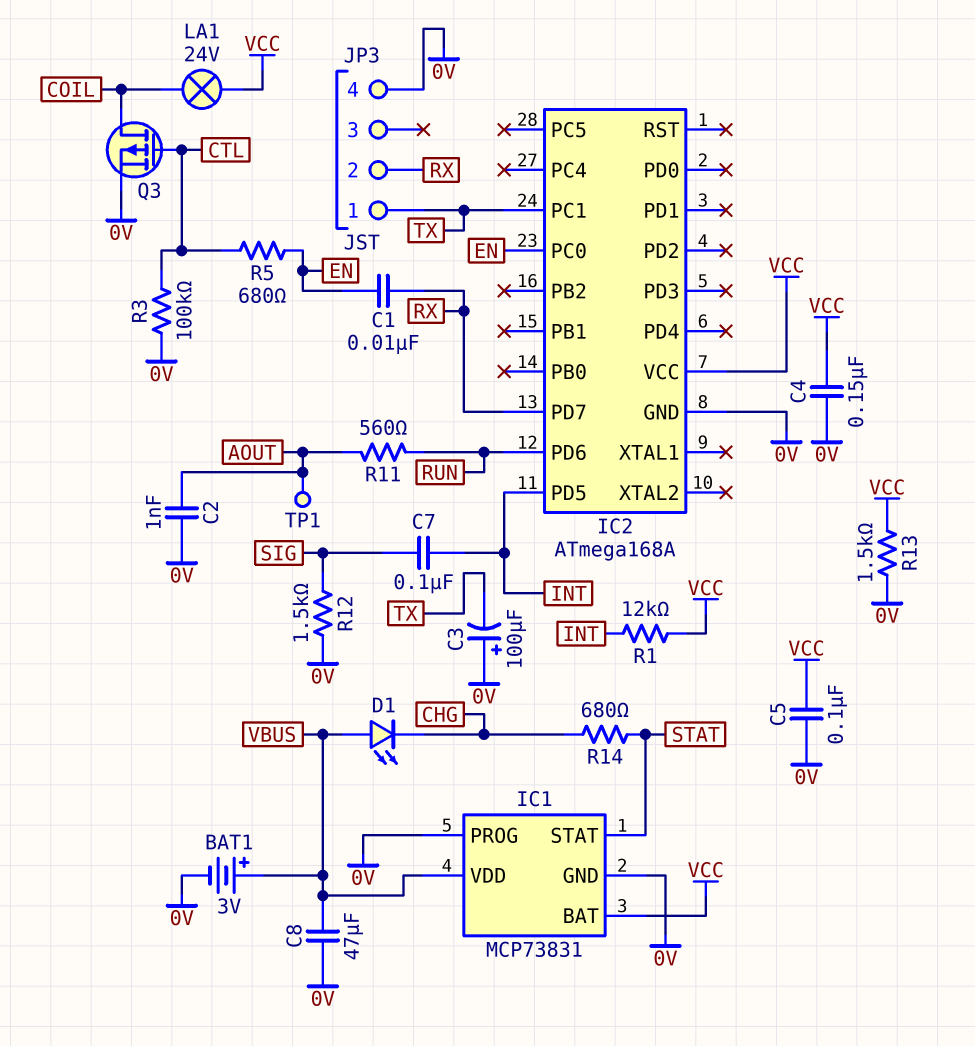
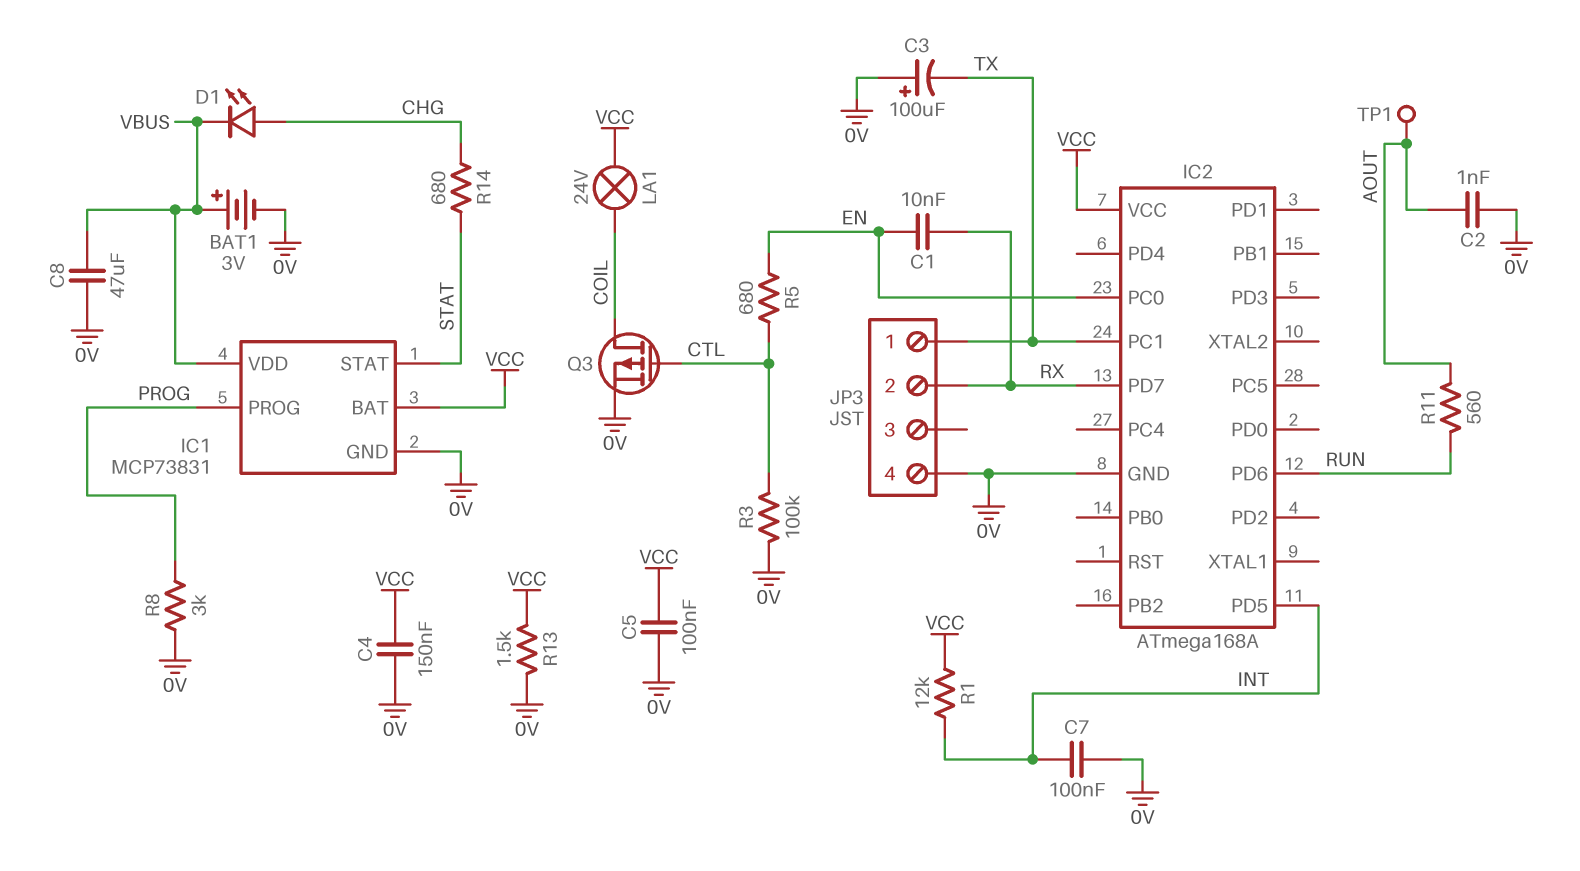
C7: 100nF (INT, SIG) -> 100nF (0V, INT)
D1: LED (A VBUS, K CHG) -> LED (A CHG, K VBUS)
IC1 pin PROG: 0V -> PROG
R8: none -> 3k (0V, PROG)
R12: 1.5k (0V, SIG) -> none

